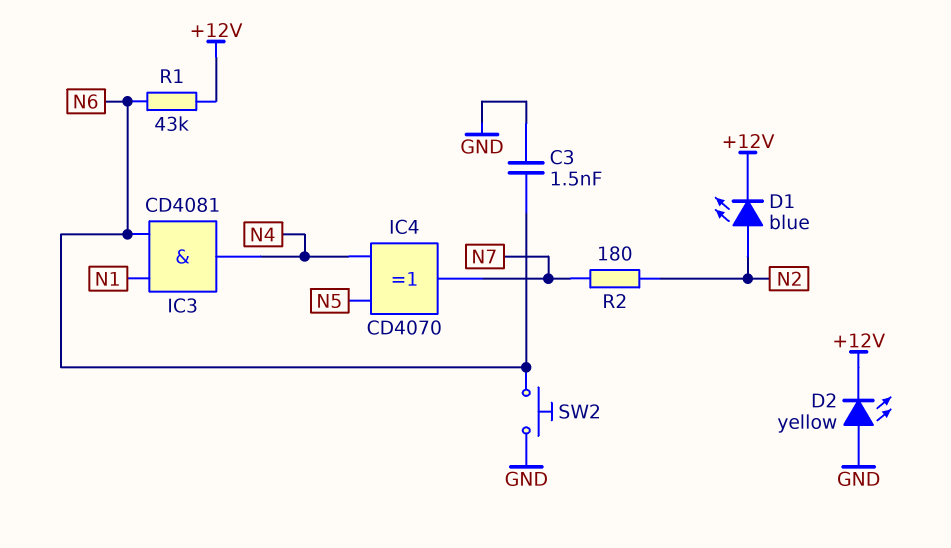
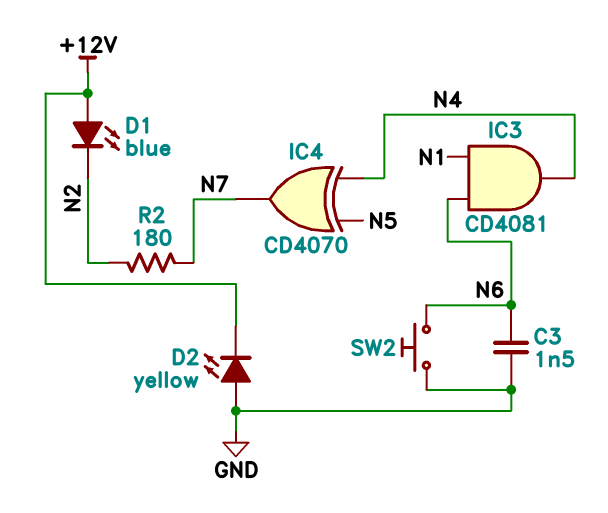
D1: LED blue (A N2, K +12V) -> LED blue (A +12V, K N2)
R1: 43k (+12V, N6) -> none

